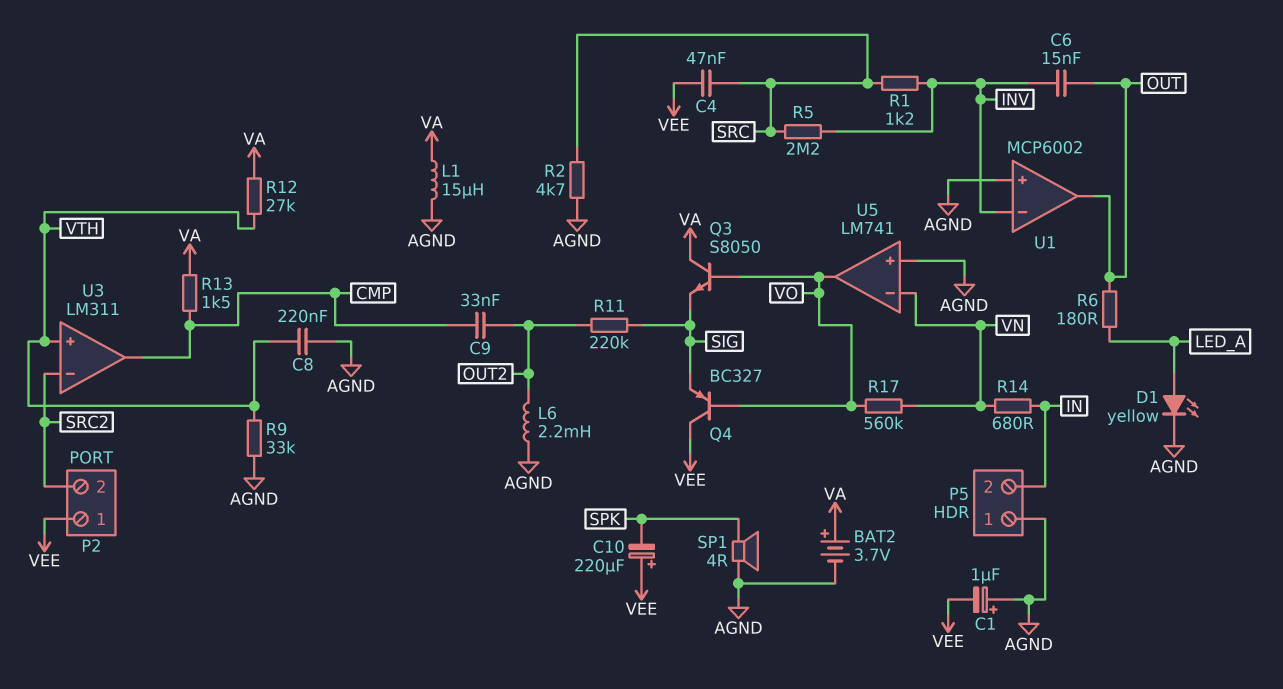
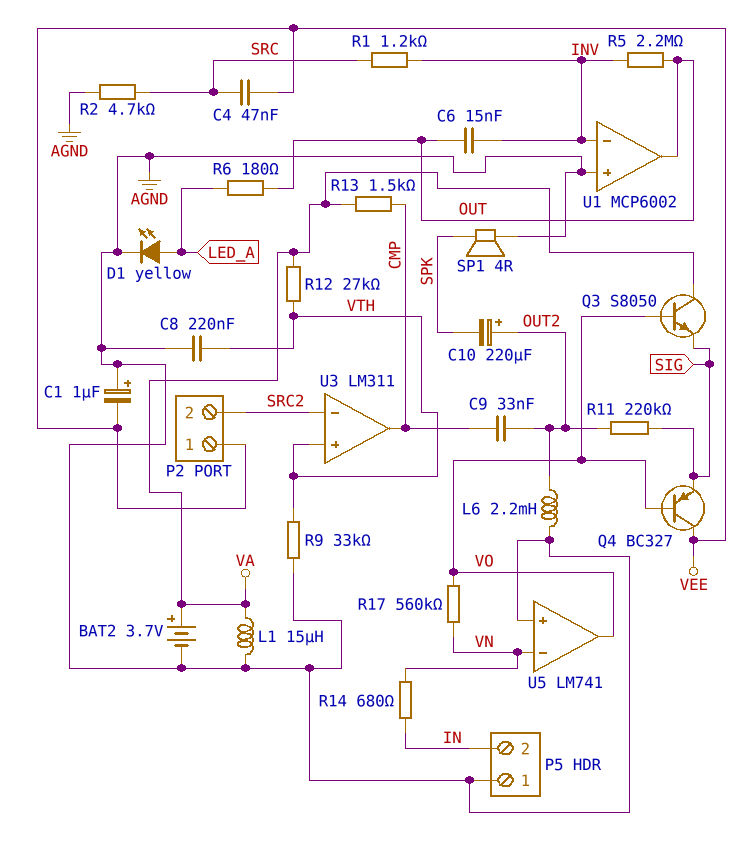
C10: 220uF (plus VEE, minus SPK) -> 220uF (plus OUT2, minus SPK)
R5: 2.2M (INV, SRC) -> 2.2M (INV, OUT)

